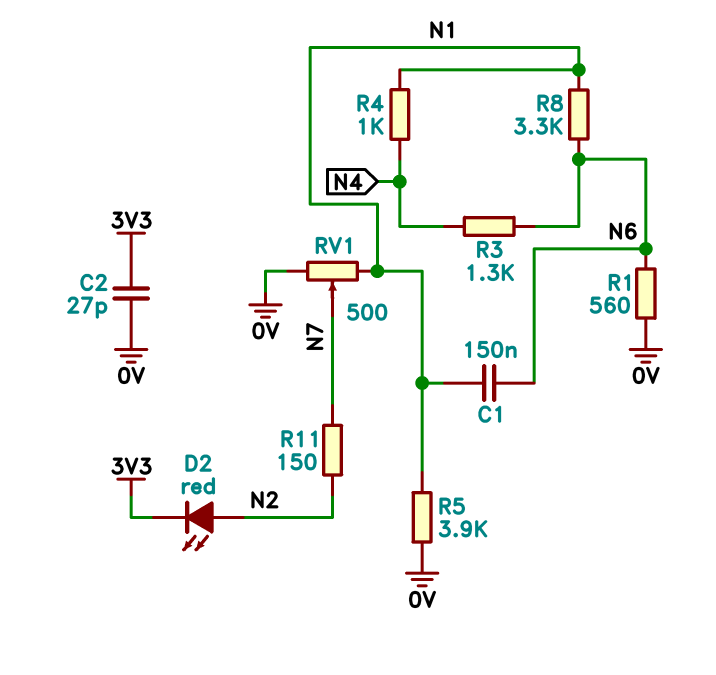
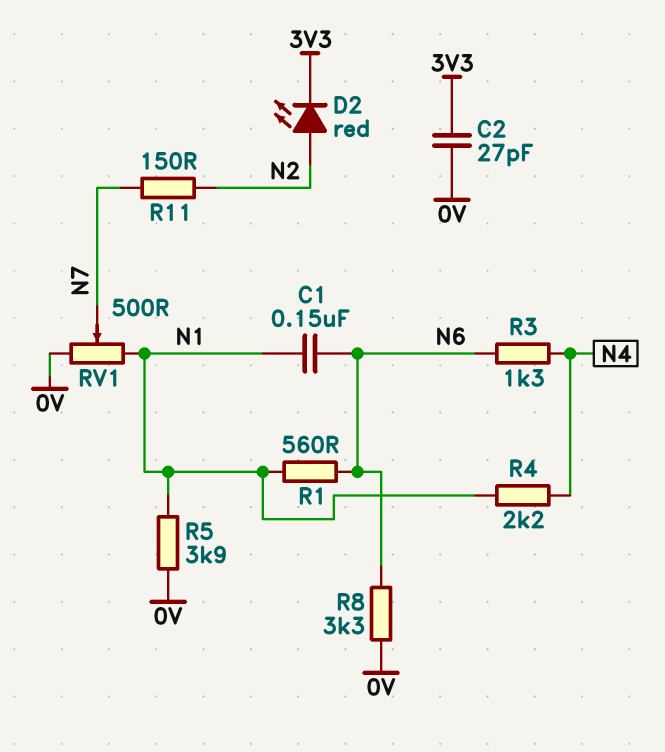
R1: 560 (0V, N6) -> 560 (N1, N6)
R4: 1k (N1, N4) -> 2.2k (N1, N4)
R8: 3.3k (N1, N6) -> 3.3k (0V, N6)

